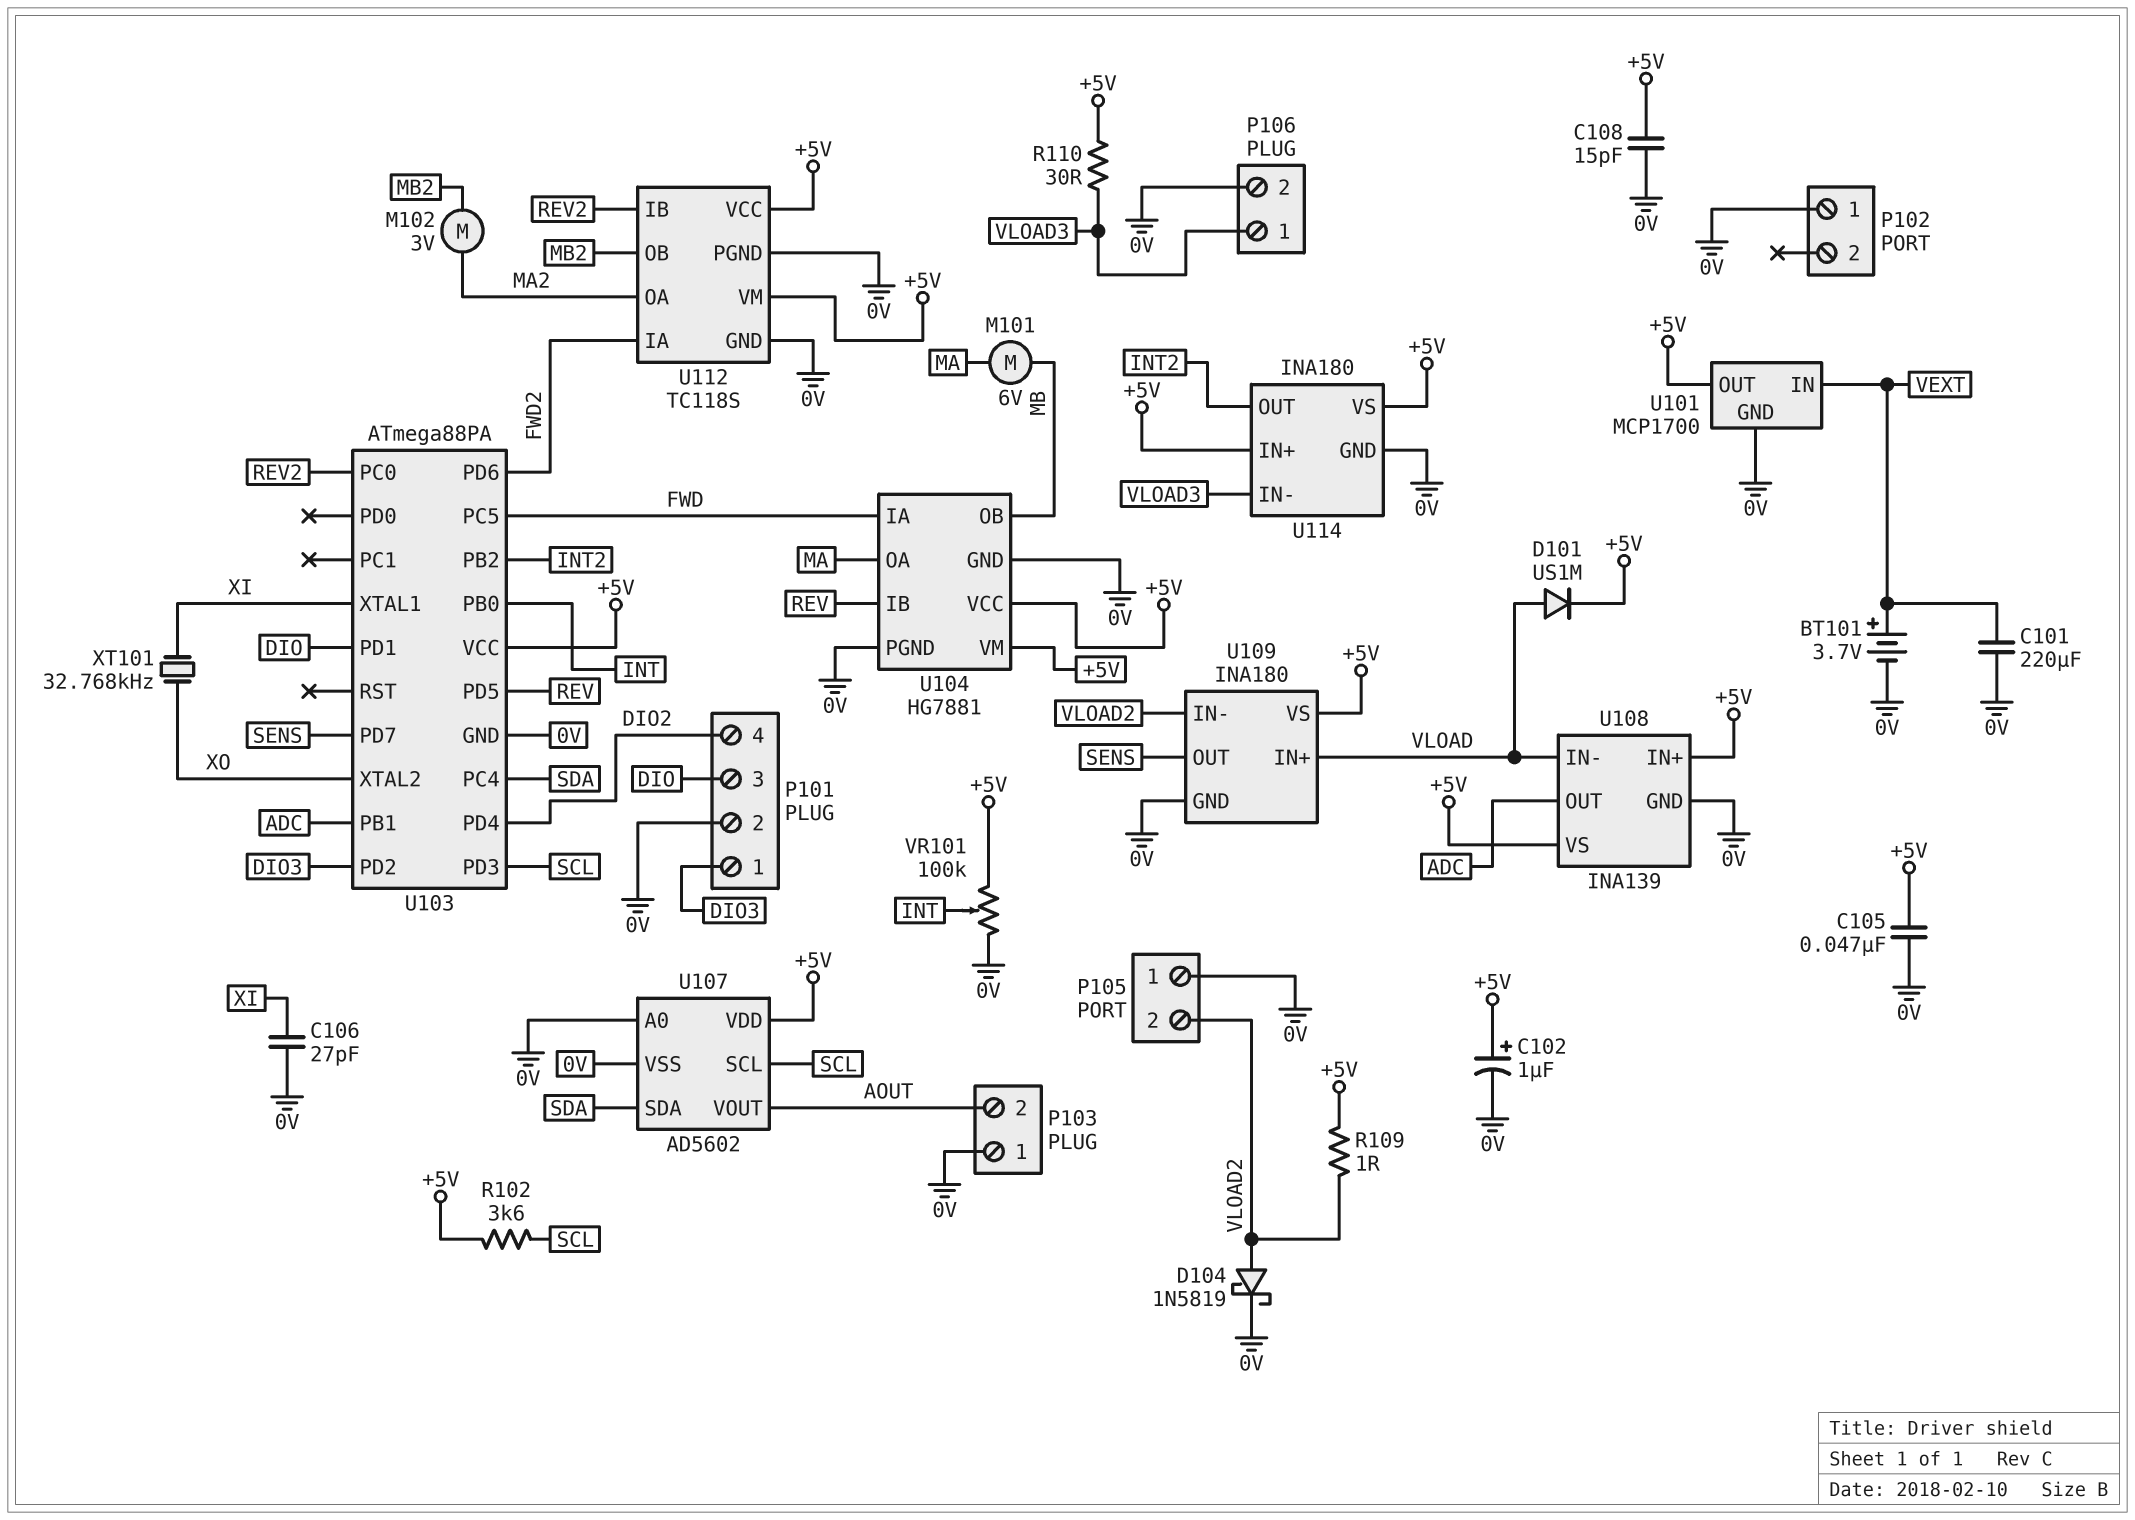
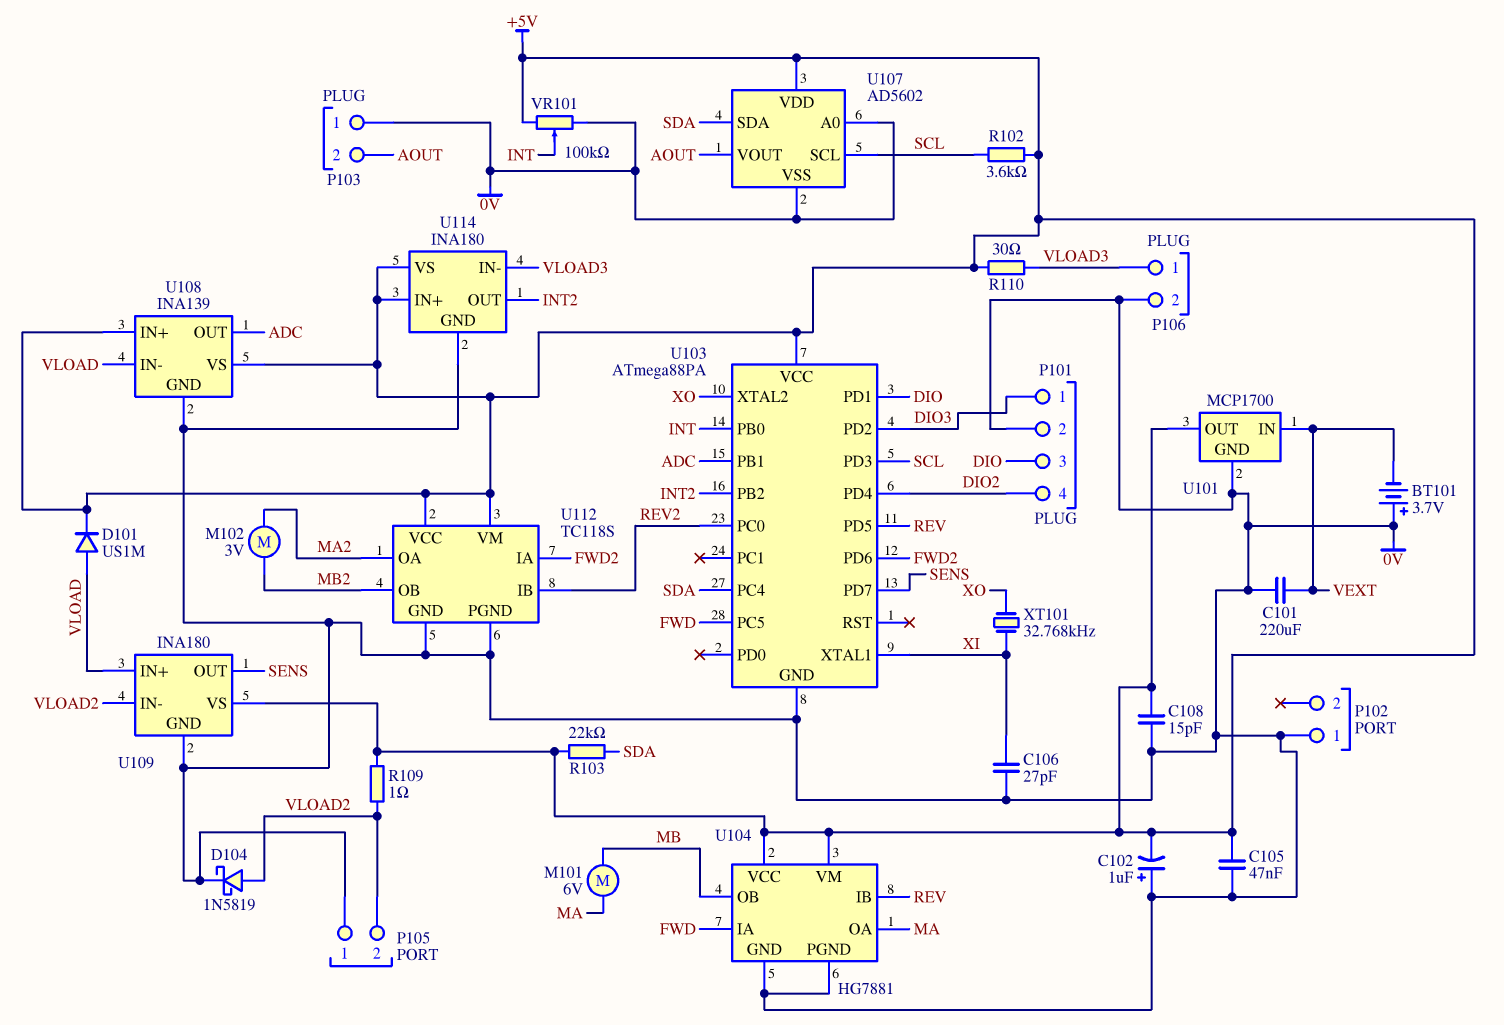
BT101: 3.7V (plus VEXT, minus 0V) -> 3.7V (plus 0V, minus VEXT)
C102: 1uF (plus +5V, minus 0V) -> 1uF (plus 0V, minus +5V)
R103: none -> 22k (+5V, SDA)

